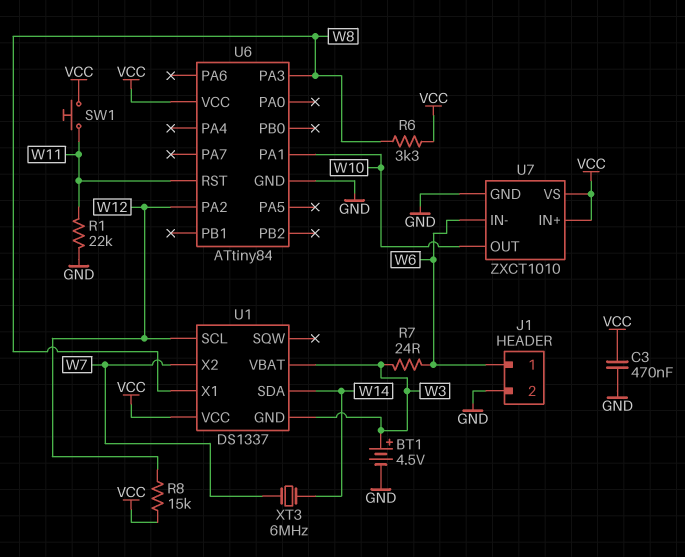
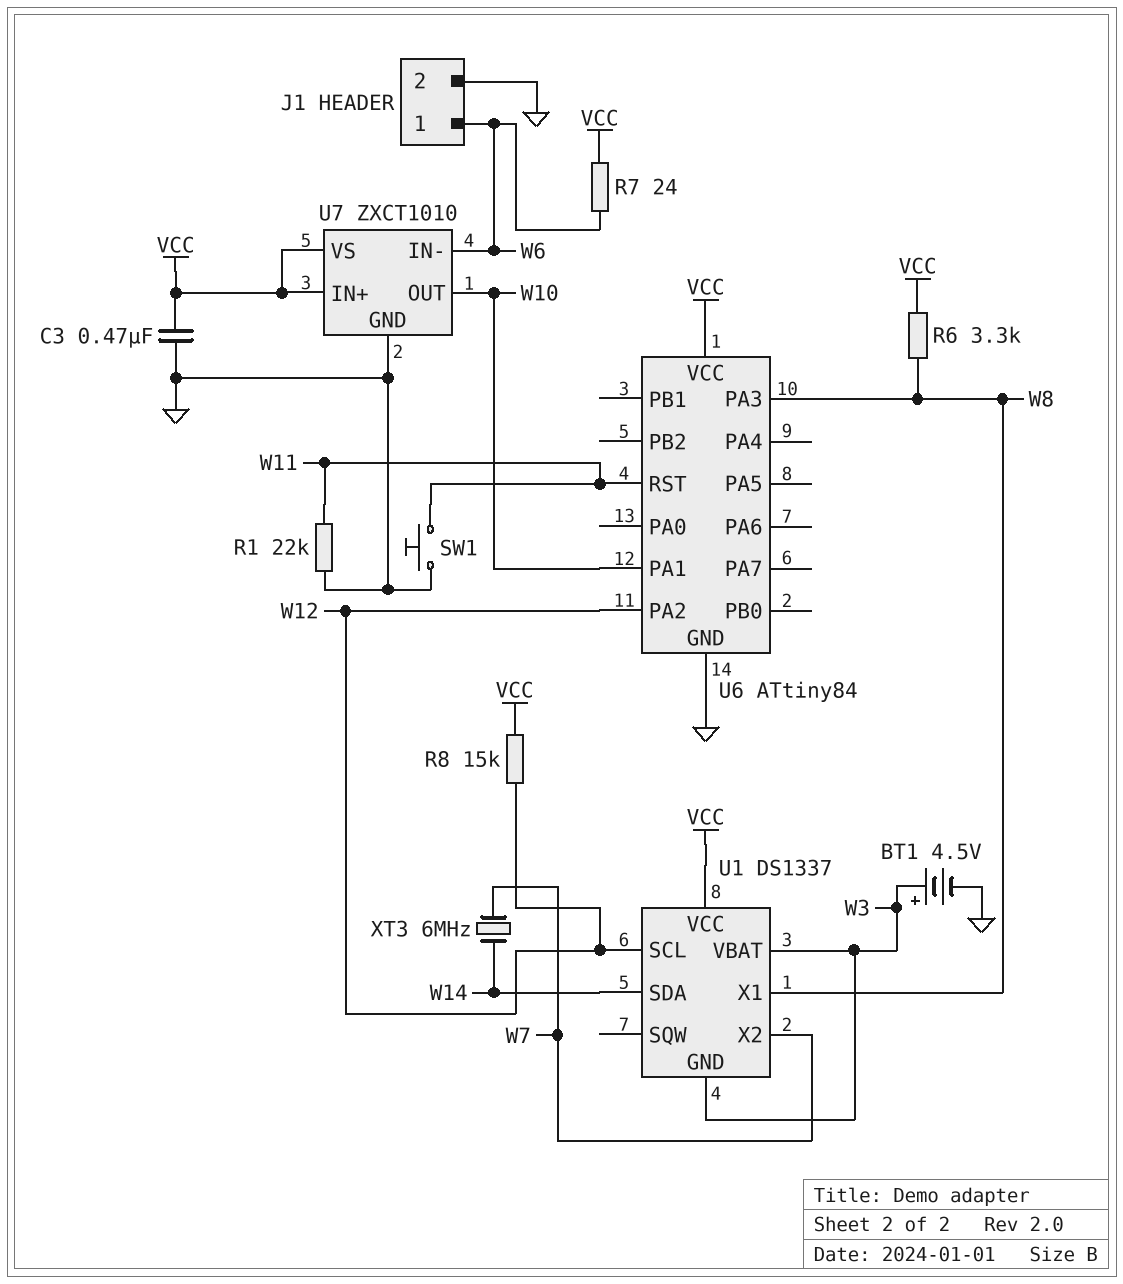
R7: 24 (W3, W6) -> 24 (VCC, W6)
SW1: button (VCC, W11) -> button (GND, W11)

